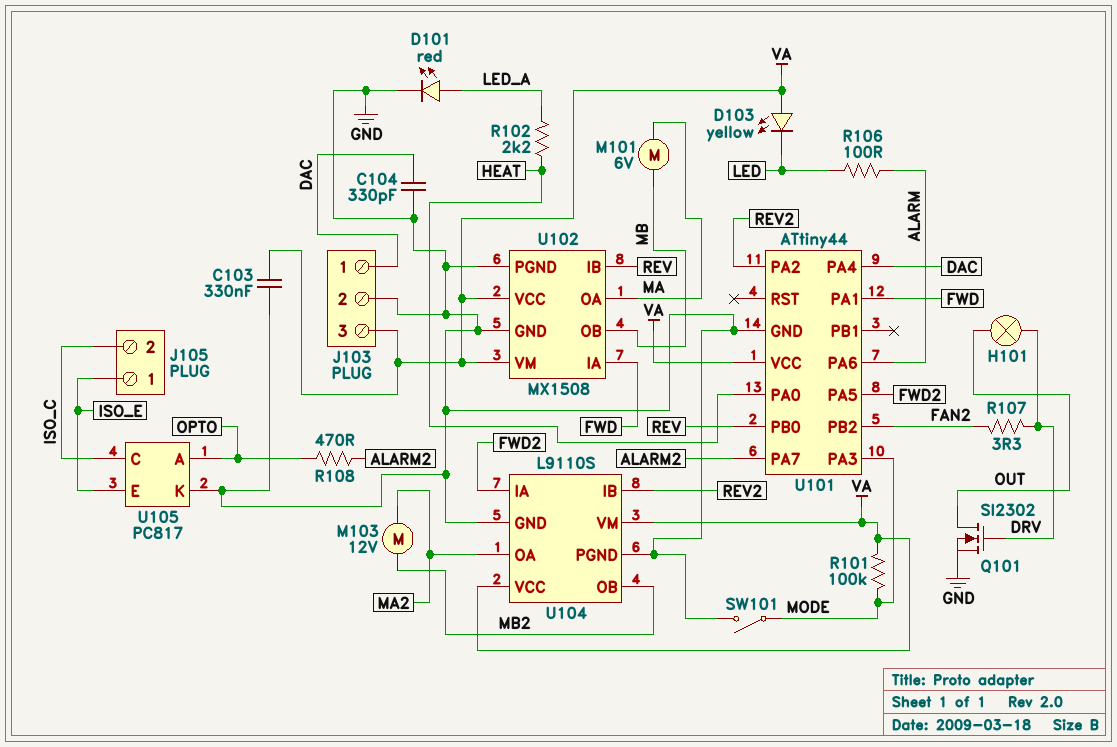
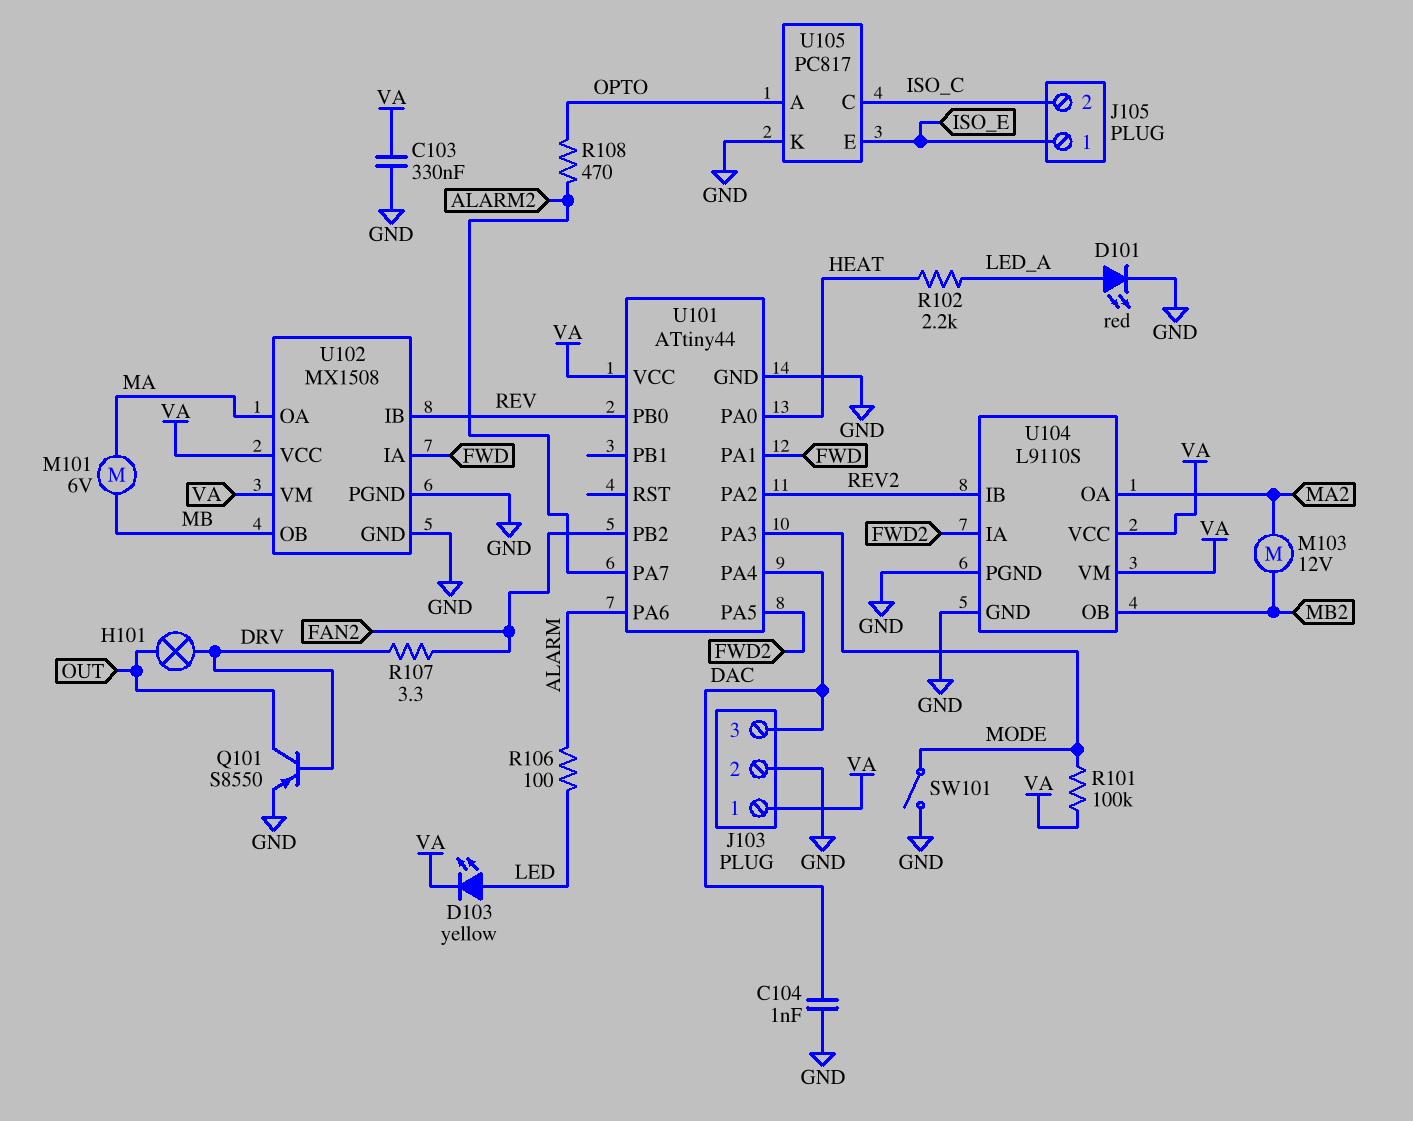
C104: 330pF (DAC, GND) -> 1nF (DAC, GND)
D103: LED yellow (A VA, K LED) -> LED yellow (A LED, K VA)
J103 pin 1: DAC -> VA
J103 pin 3: VA -> DAC
Q101: NMOS SI2302 (G DRV, D OUT, S GND) -> PNP S8550 (B DRV, C OUT, E GND)

